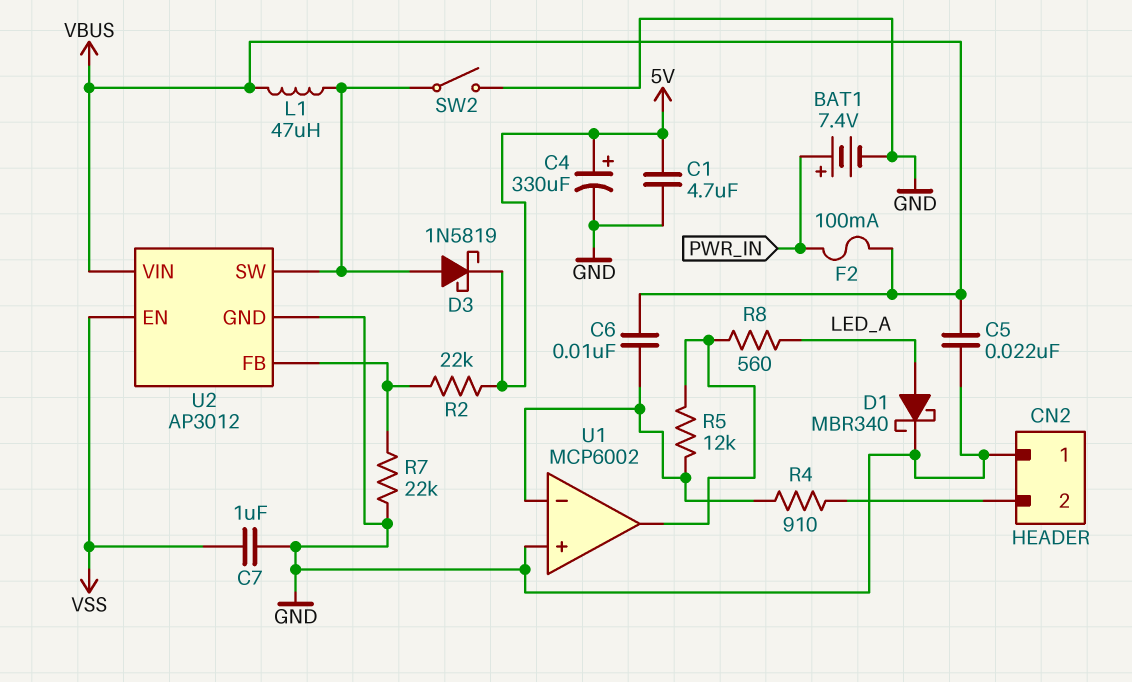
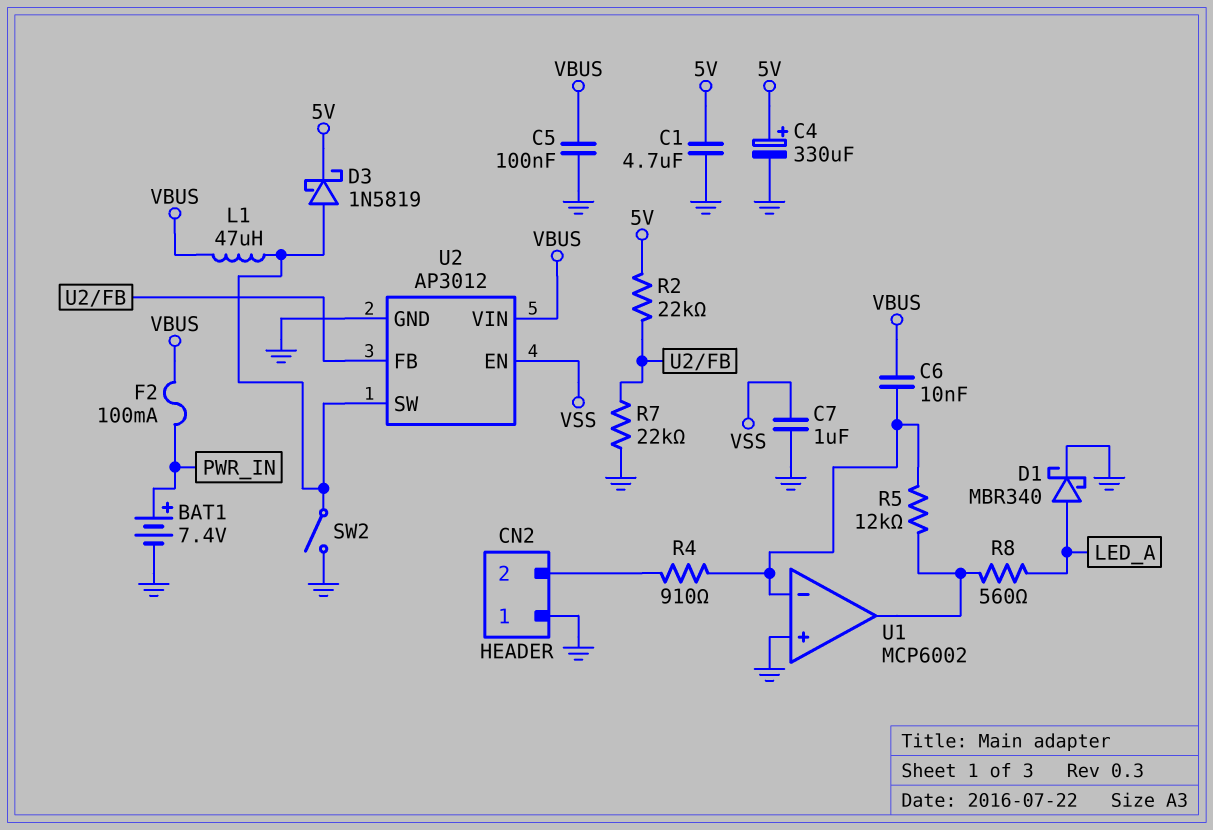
C5: 22nF (GND, VBUS) -> 100nF (GND, VBUS)

